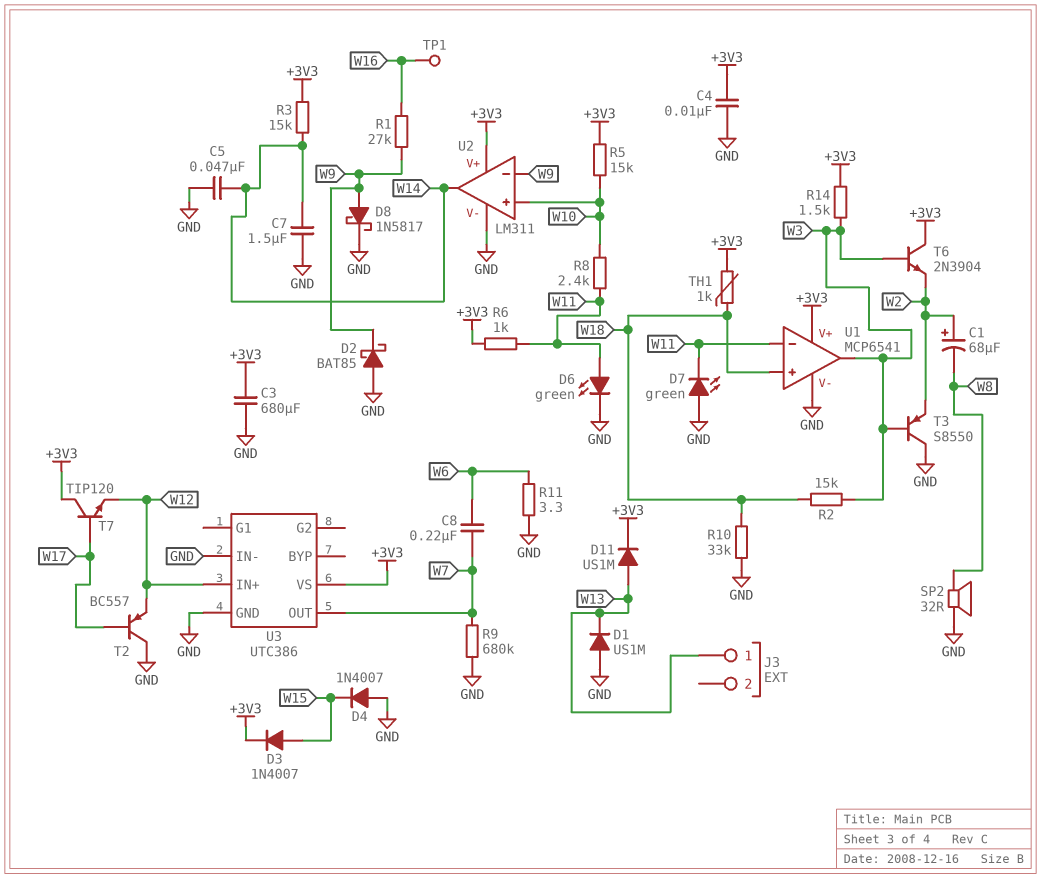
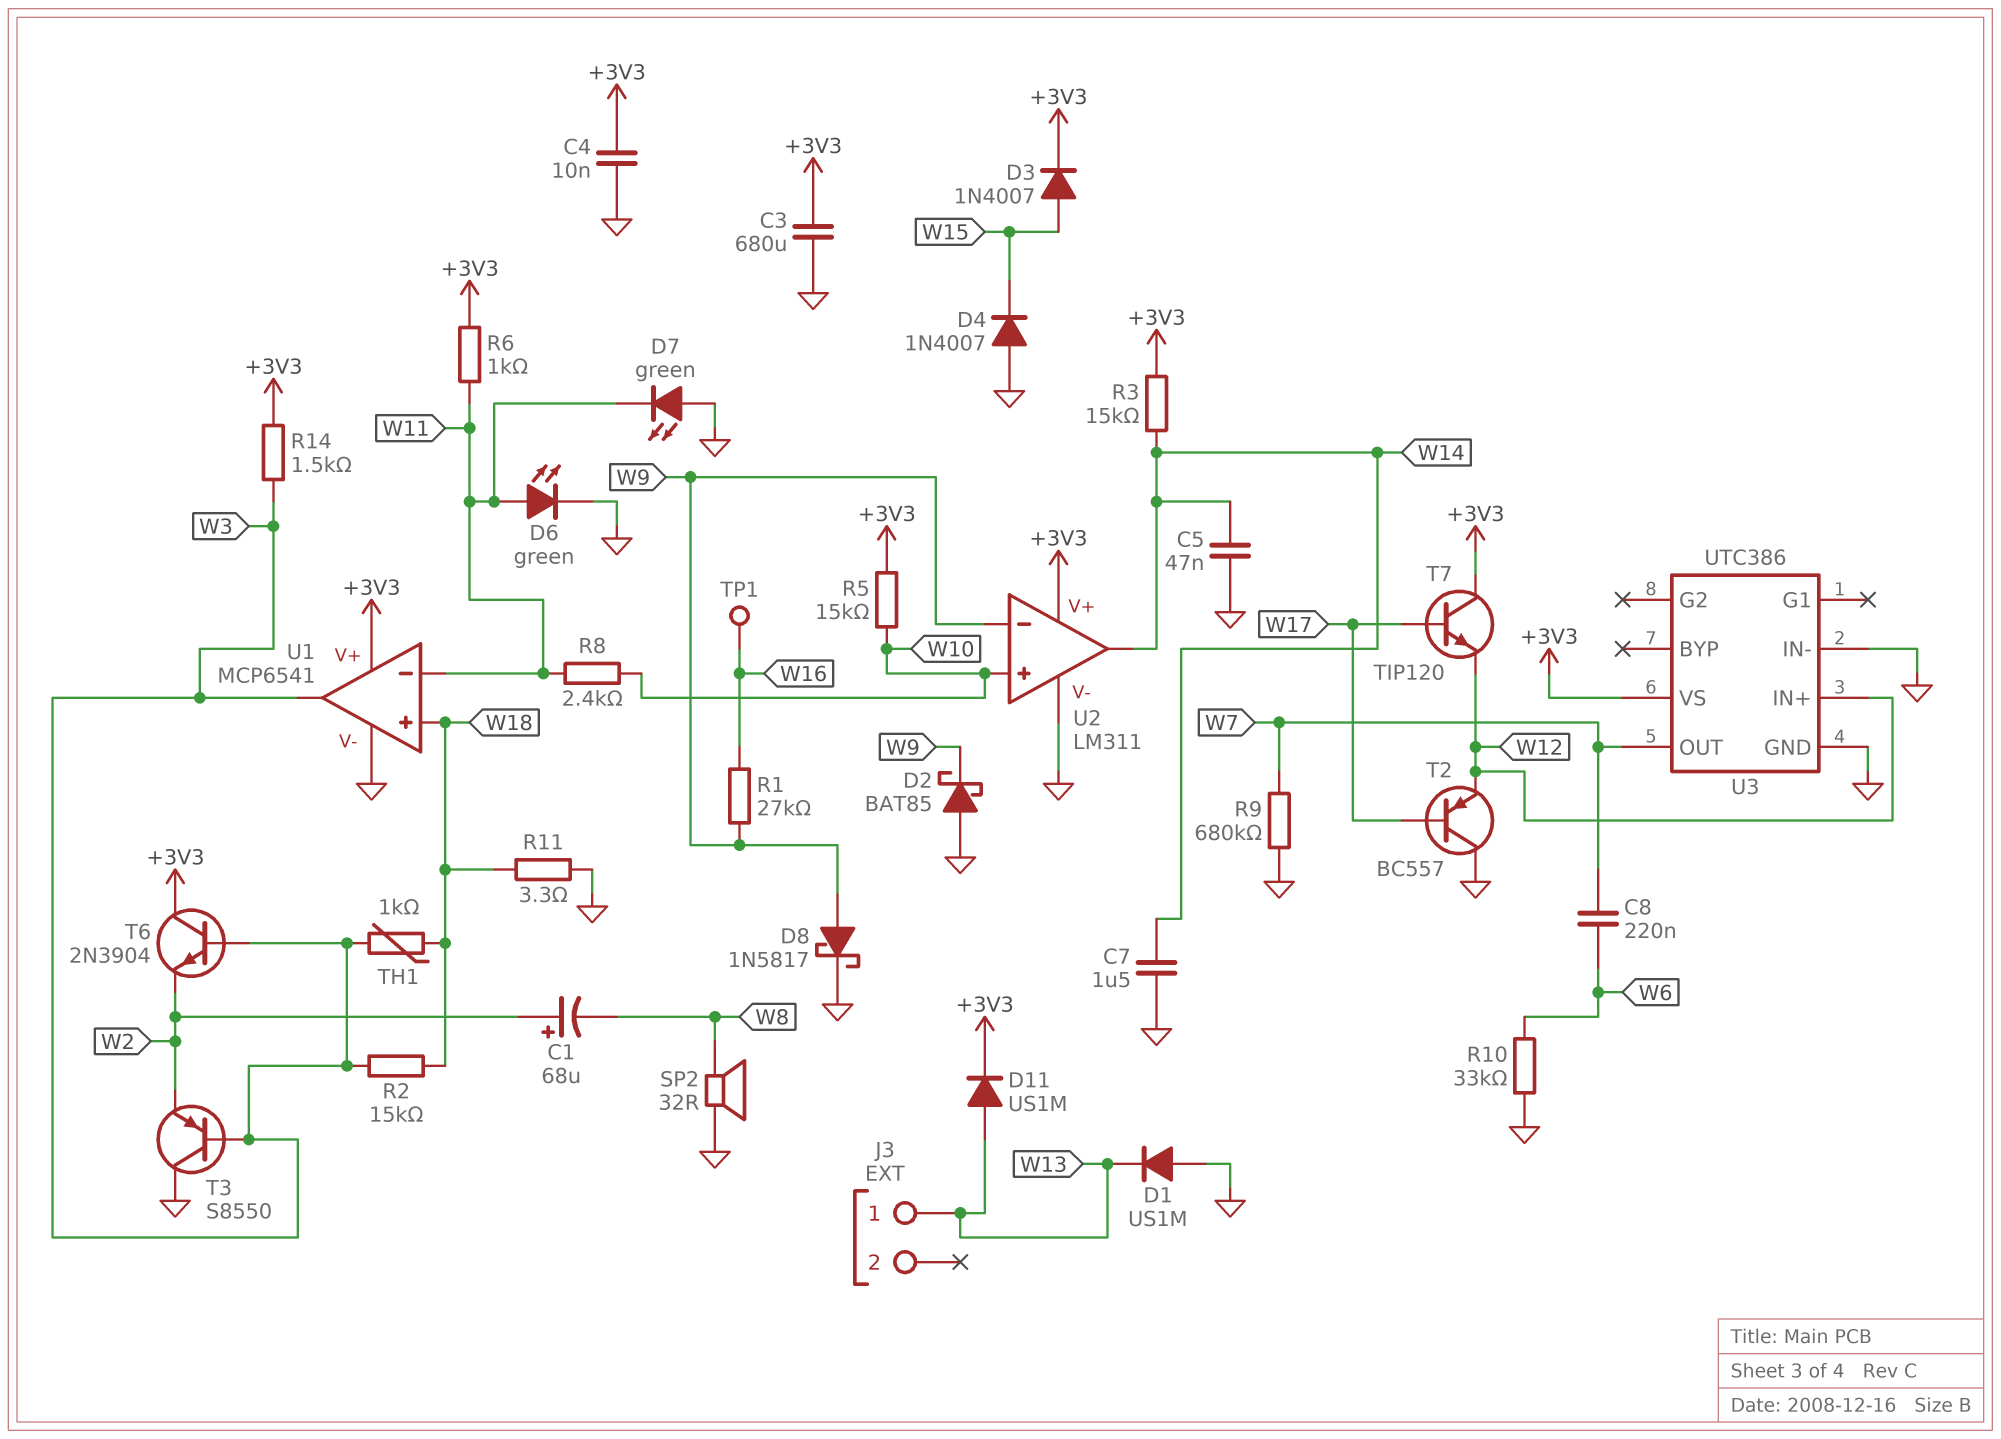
R10: 33k (GND, W18) -> 33k (GND, W6)
R11: 3.3 (GND, W6) -> 3.3 (GND, W18)
TH1: 1k (+3V3, W18) -> 1k (W3, W18)

